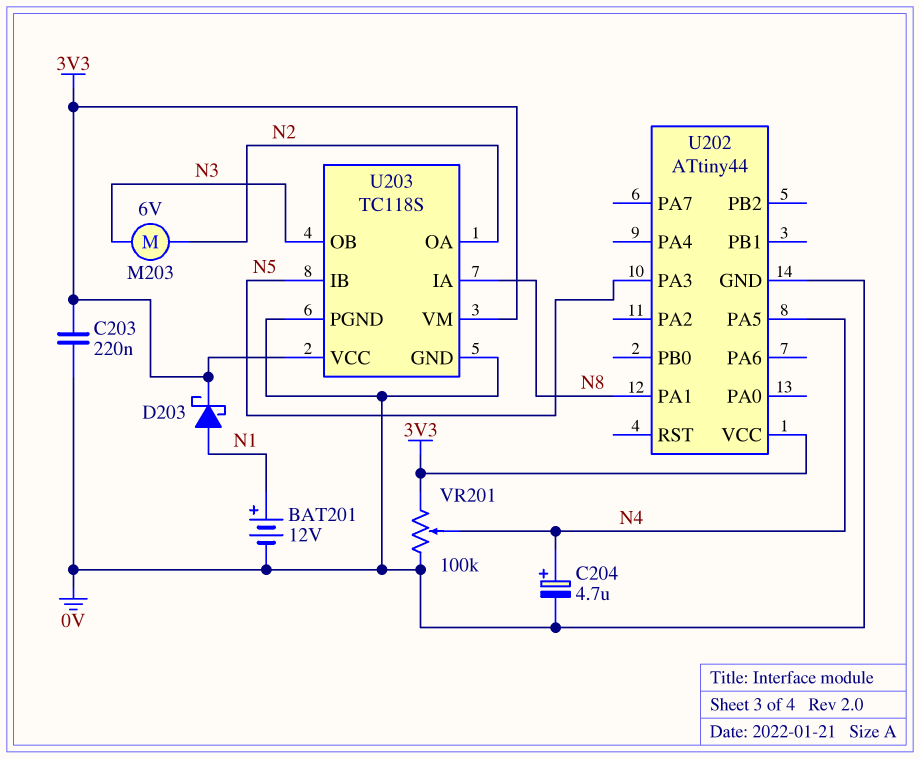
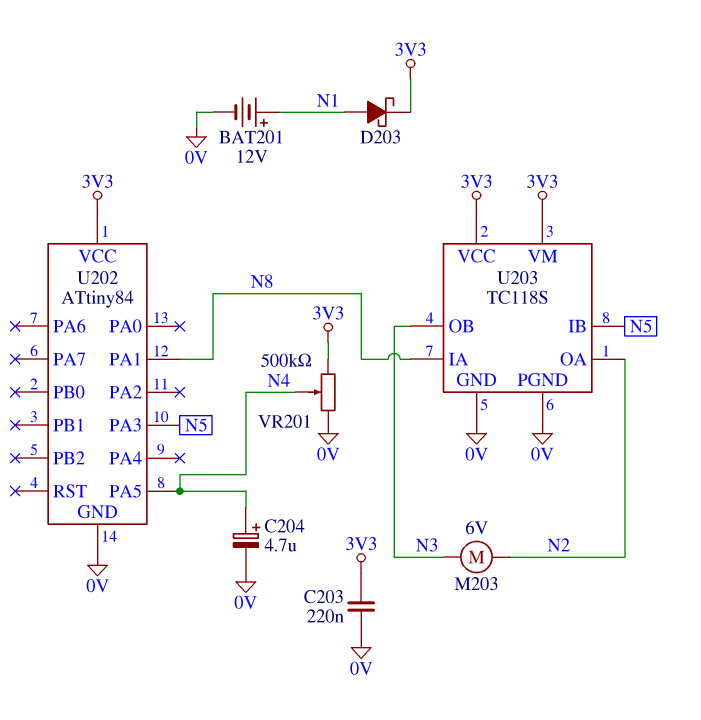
U202: ATtiny44 -> ATtiny84
VR201: 100k (0V, 3V3, wiper N4) -> 500k (0V, 3V3, wiper N4)

